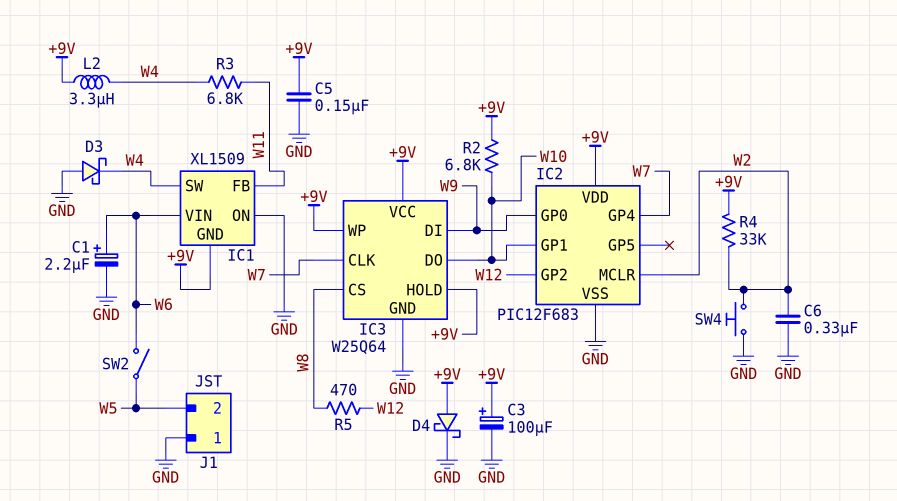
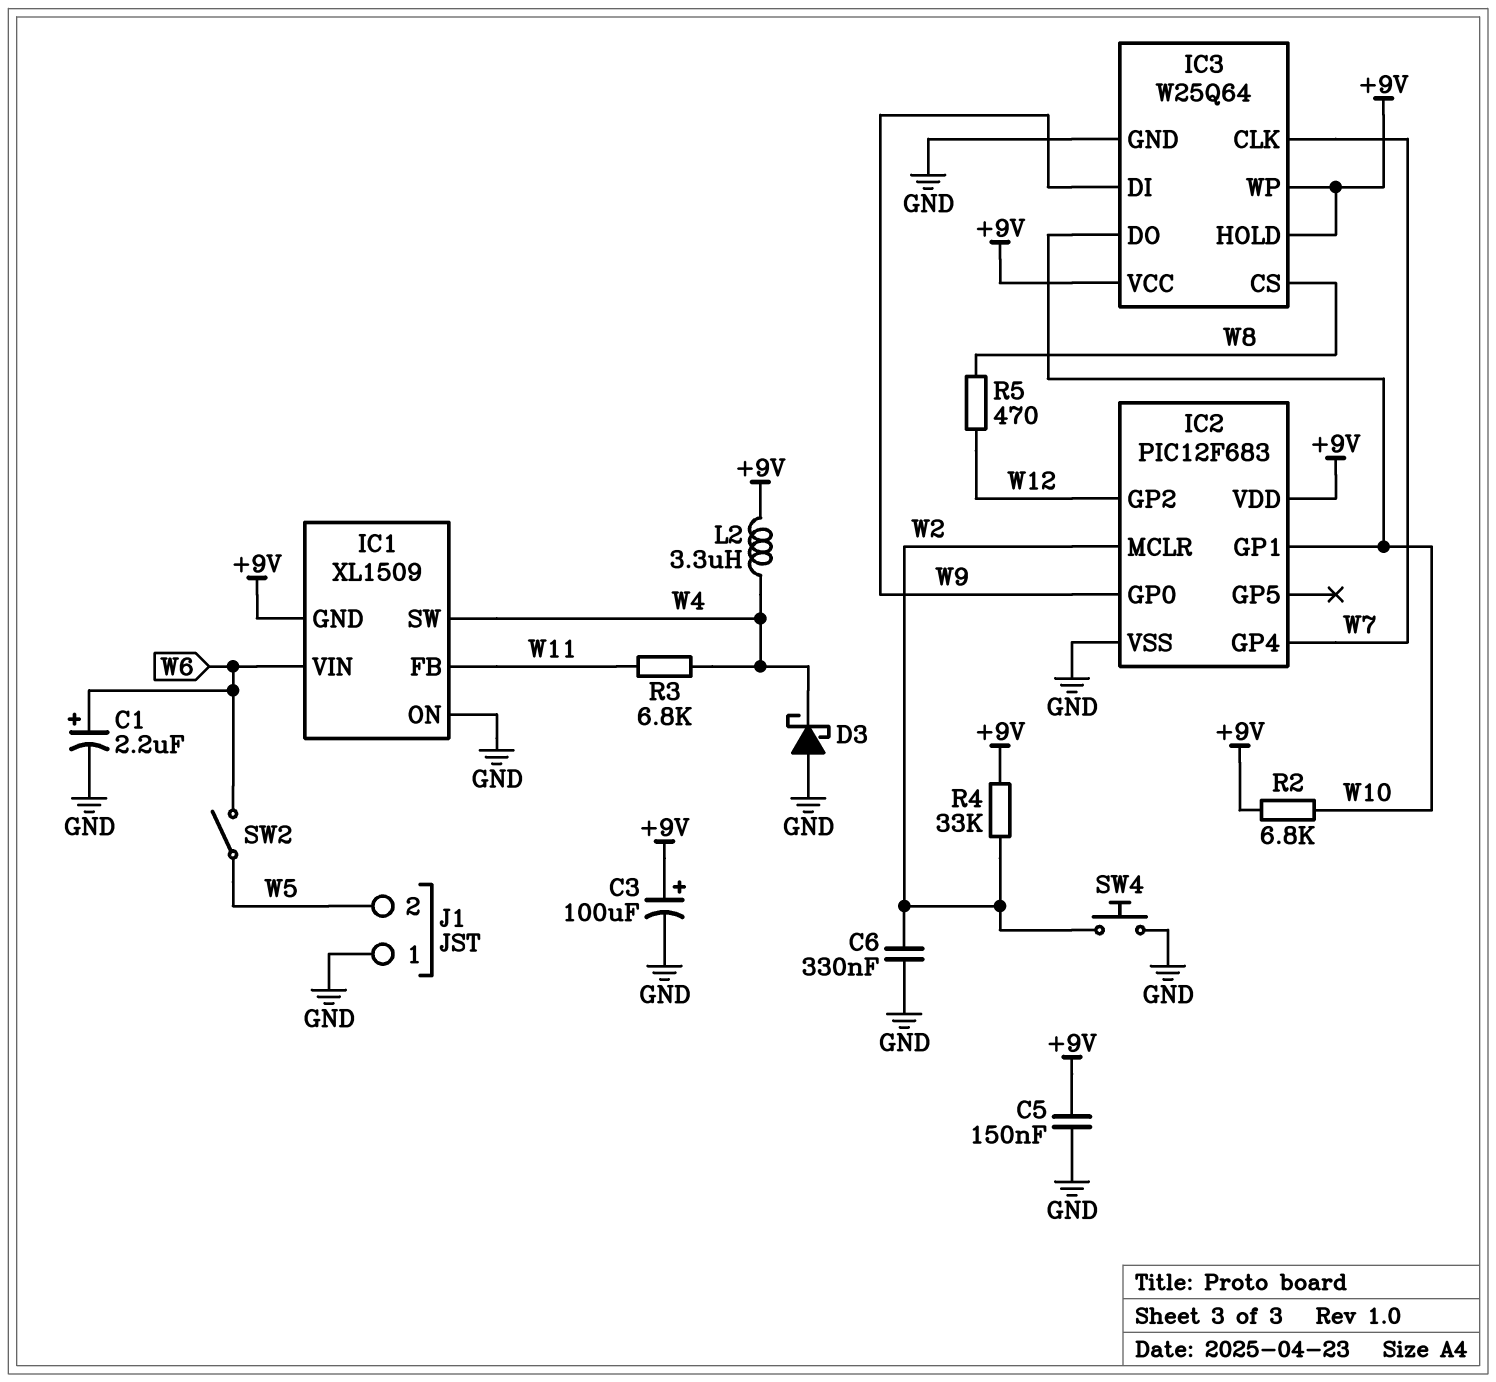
D4: schottky (A +9V, K GND) -> none

